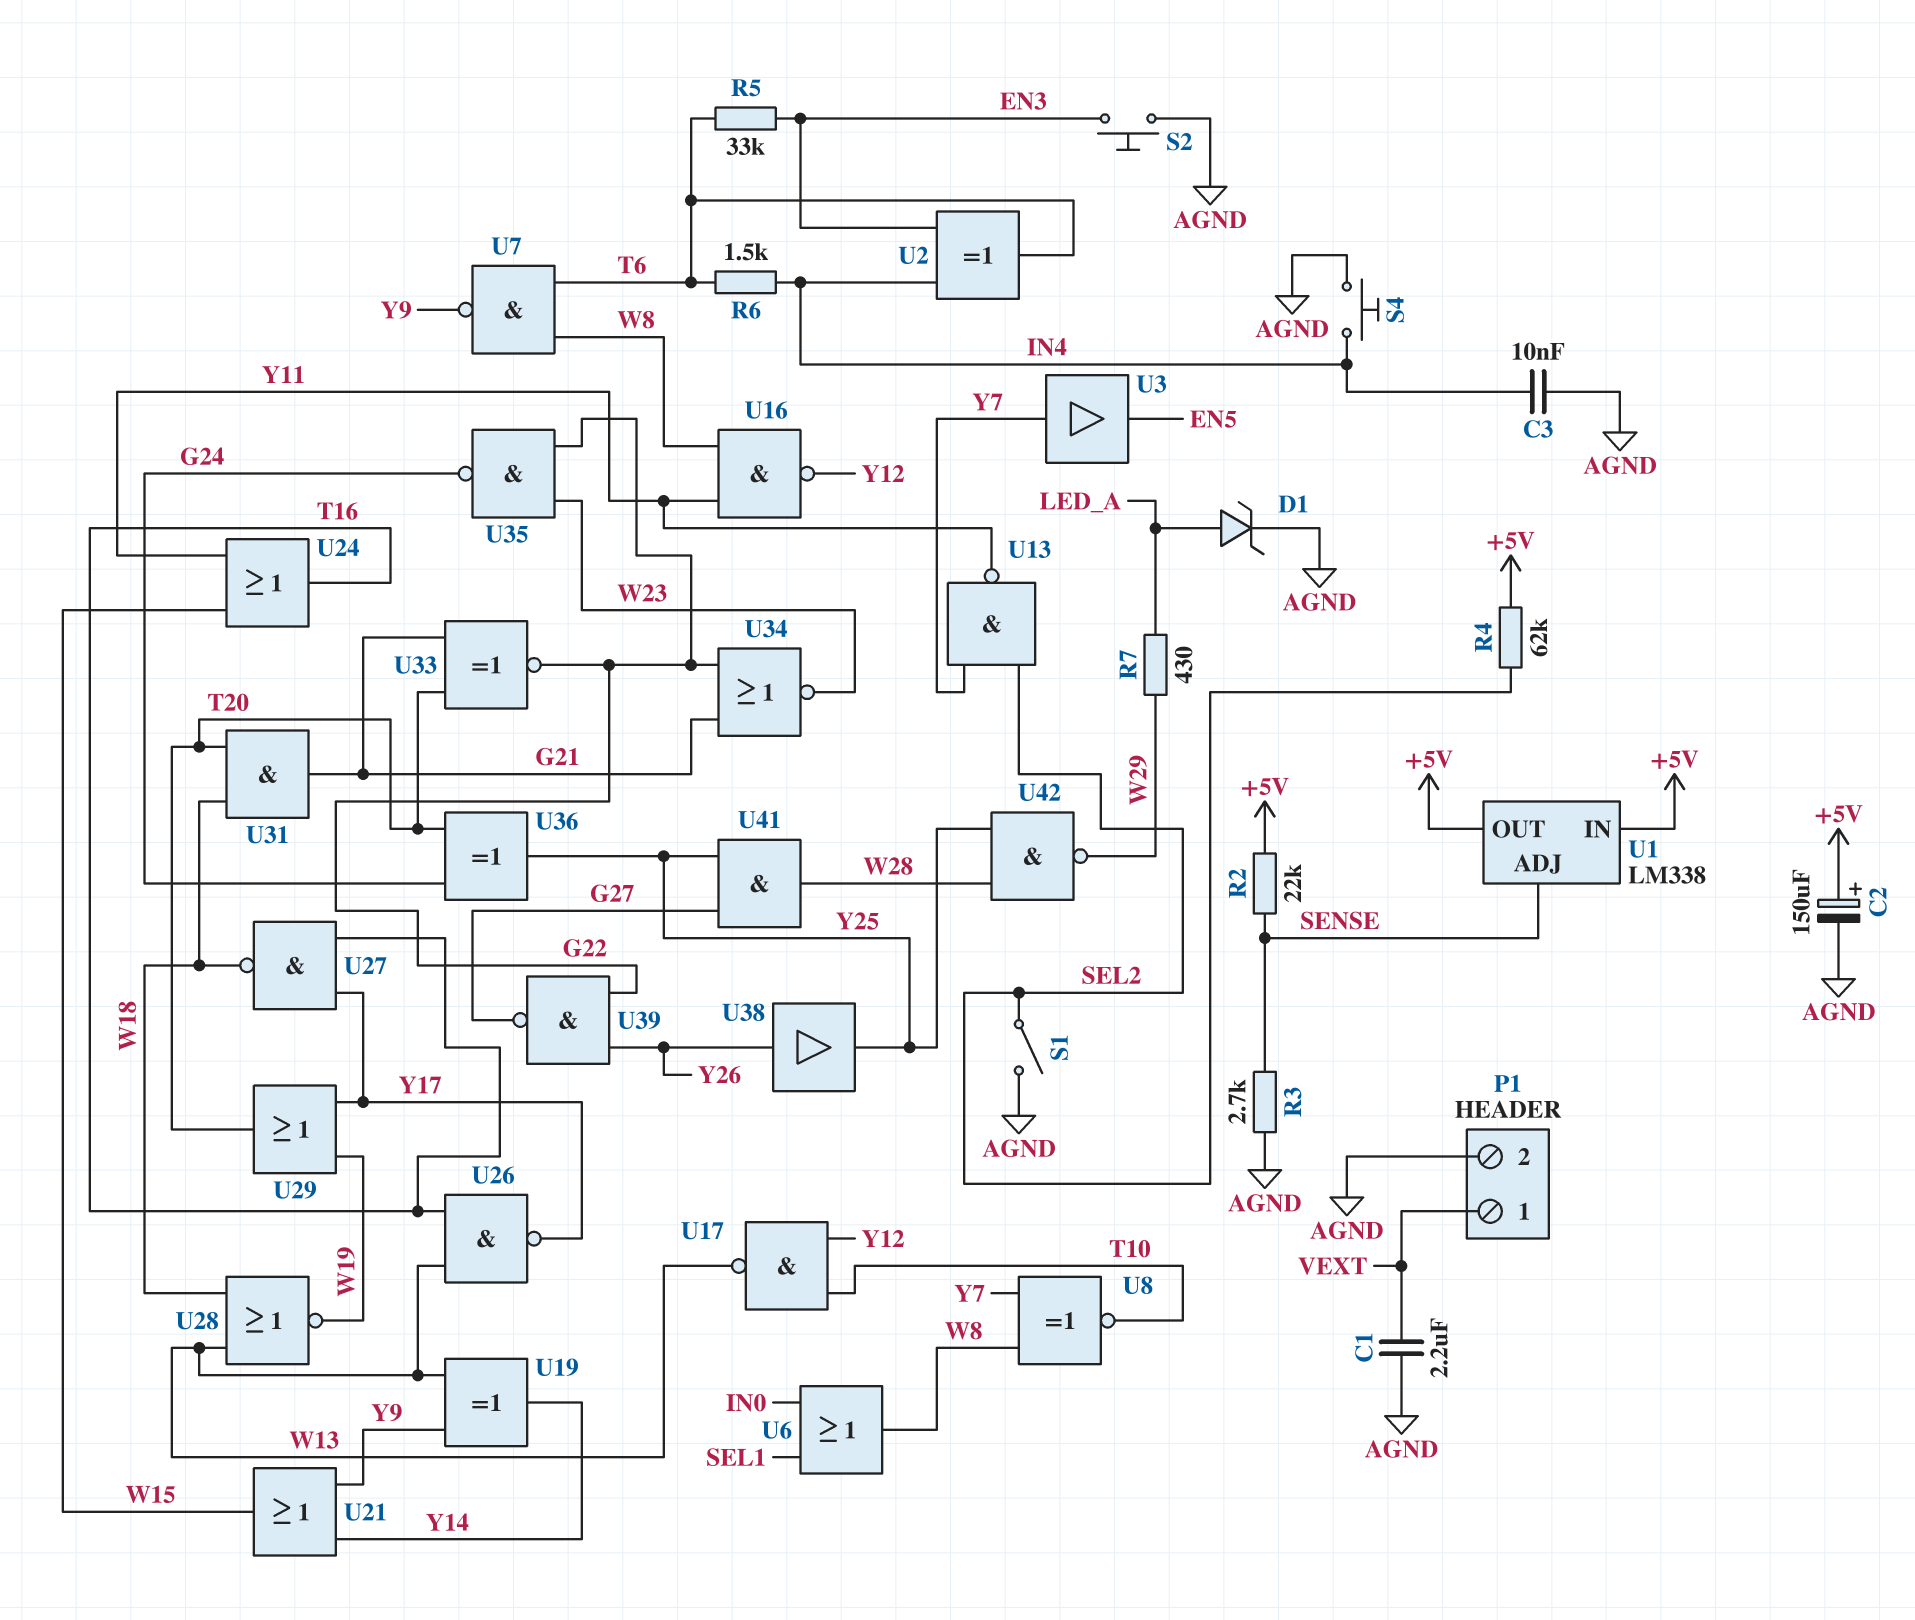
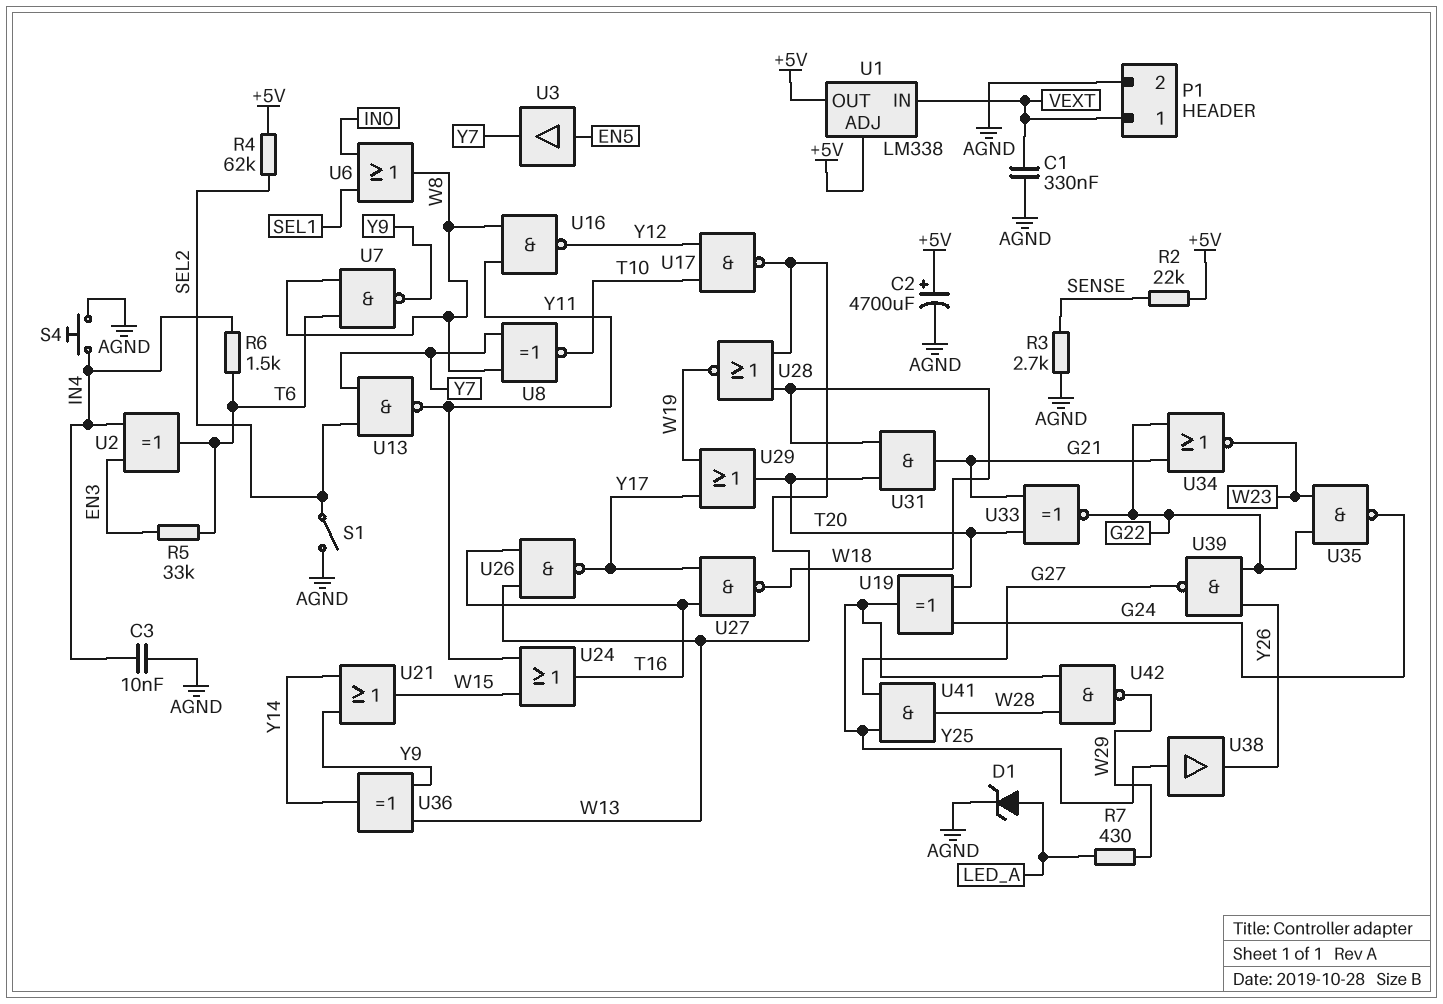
C1: 2.2uF (AGND, VEXT) -> 330nF (AGND, VEXT)
C2: 150uF (plus +5V, minus AGND) -> 4700uF (plus +5V, minus AGND)
S2: button (AGND, EN3) -> none
U1 pin ADJ: SENSE -> +5V
U1 pin IN: +5V -> VEXT
U3: buffer (in Y7, out EN5) -> buffer (in EN5, out Y7)
U19: XOR (in W13, in Y9, out Y14) -> XOR (in G24, in T20, out Y25)
U36: XOR (in G24, in T20, out Y25) -> XOR (in W13, in Y9, out Y14)
U38: buffer (in Y26, out Y25) -> buffer (in Y25, out Y26)

